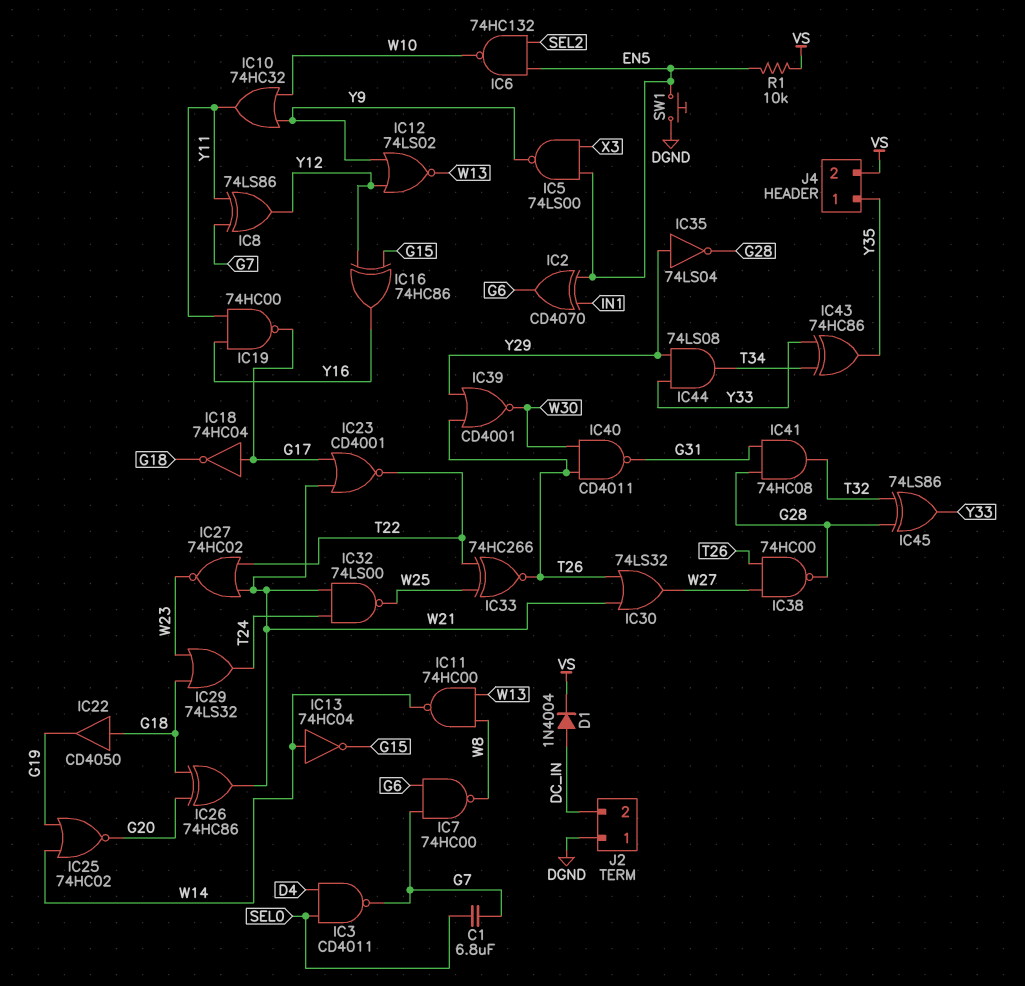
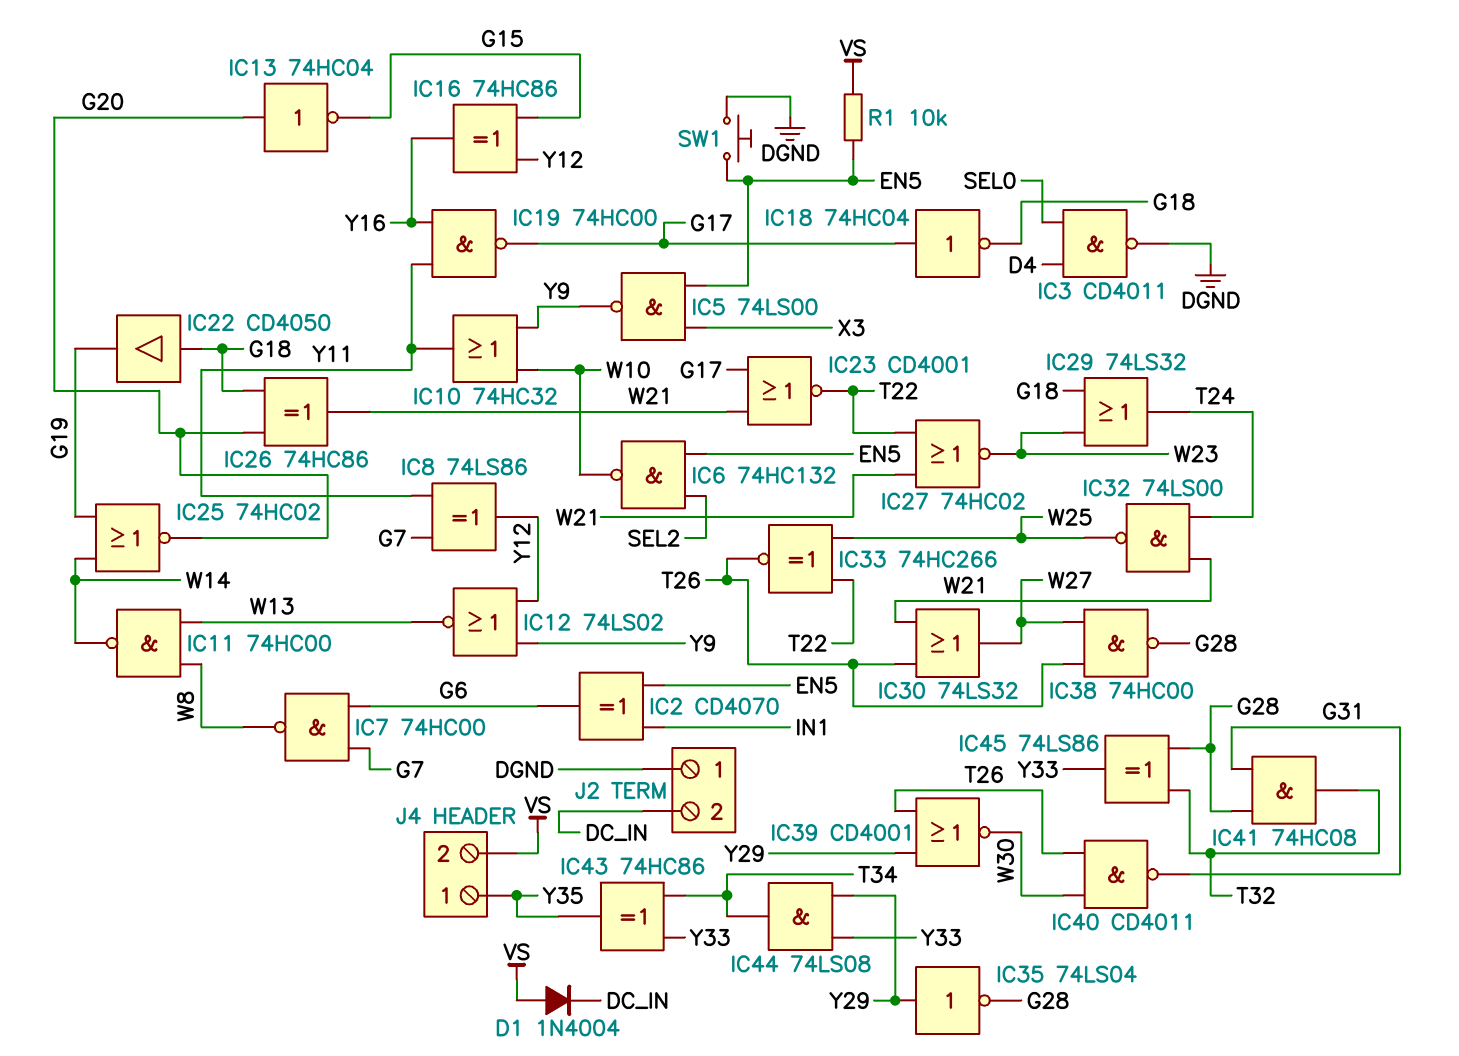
C1: 6.8uF (G7, SEL0) -> none
D1: diode 1N4004 (A DC_IN, K VS) -> diode 1N4004 (A VS, K DC_IN)
IC3: NAND CD4011 (in D4, in SEL0, out G7) -> NAND CD4011 (in D4, in SEL0, out DGND)
IC13: NOT 74HC04 (in W14, out G15) -> NOT 74HC04 (in G20, out G15)

